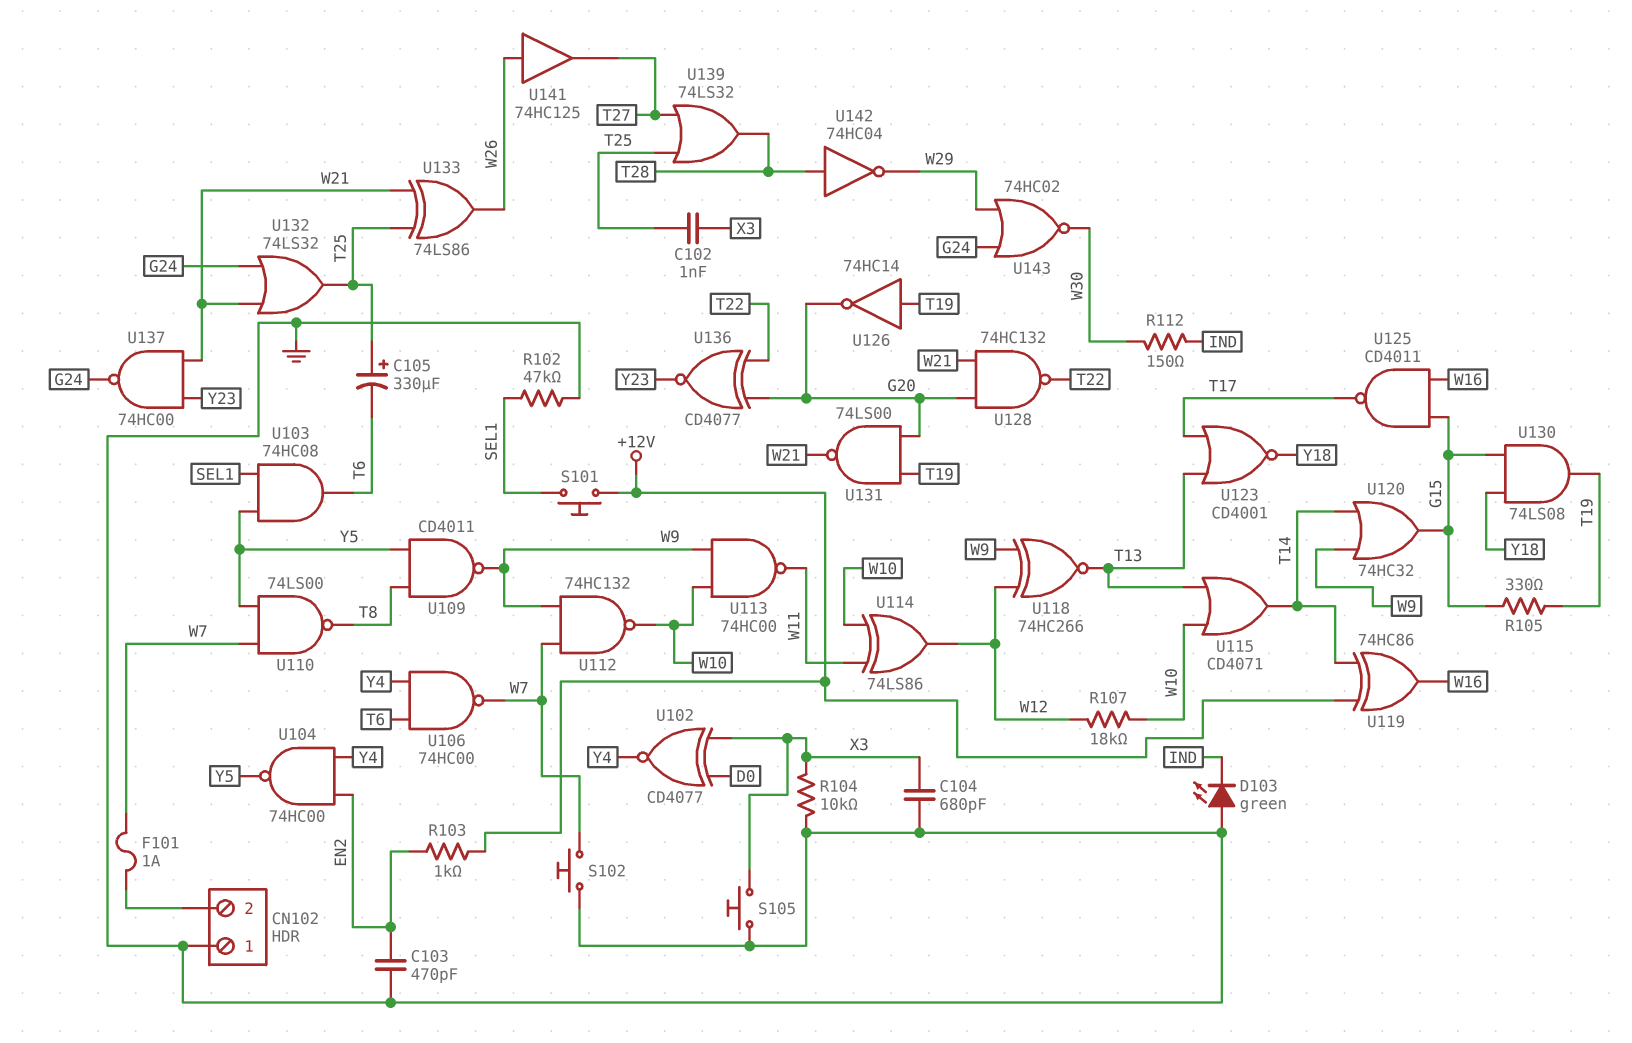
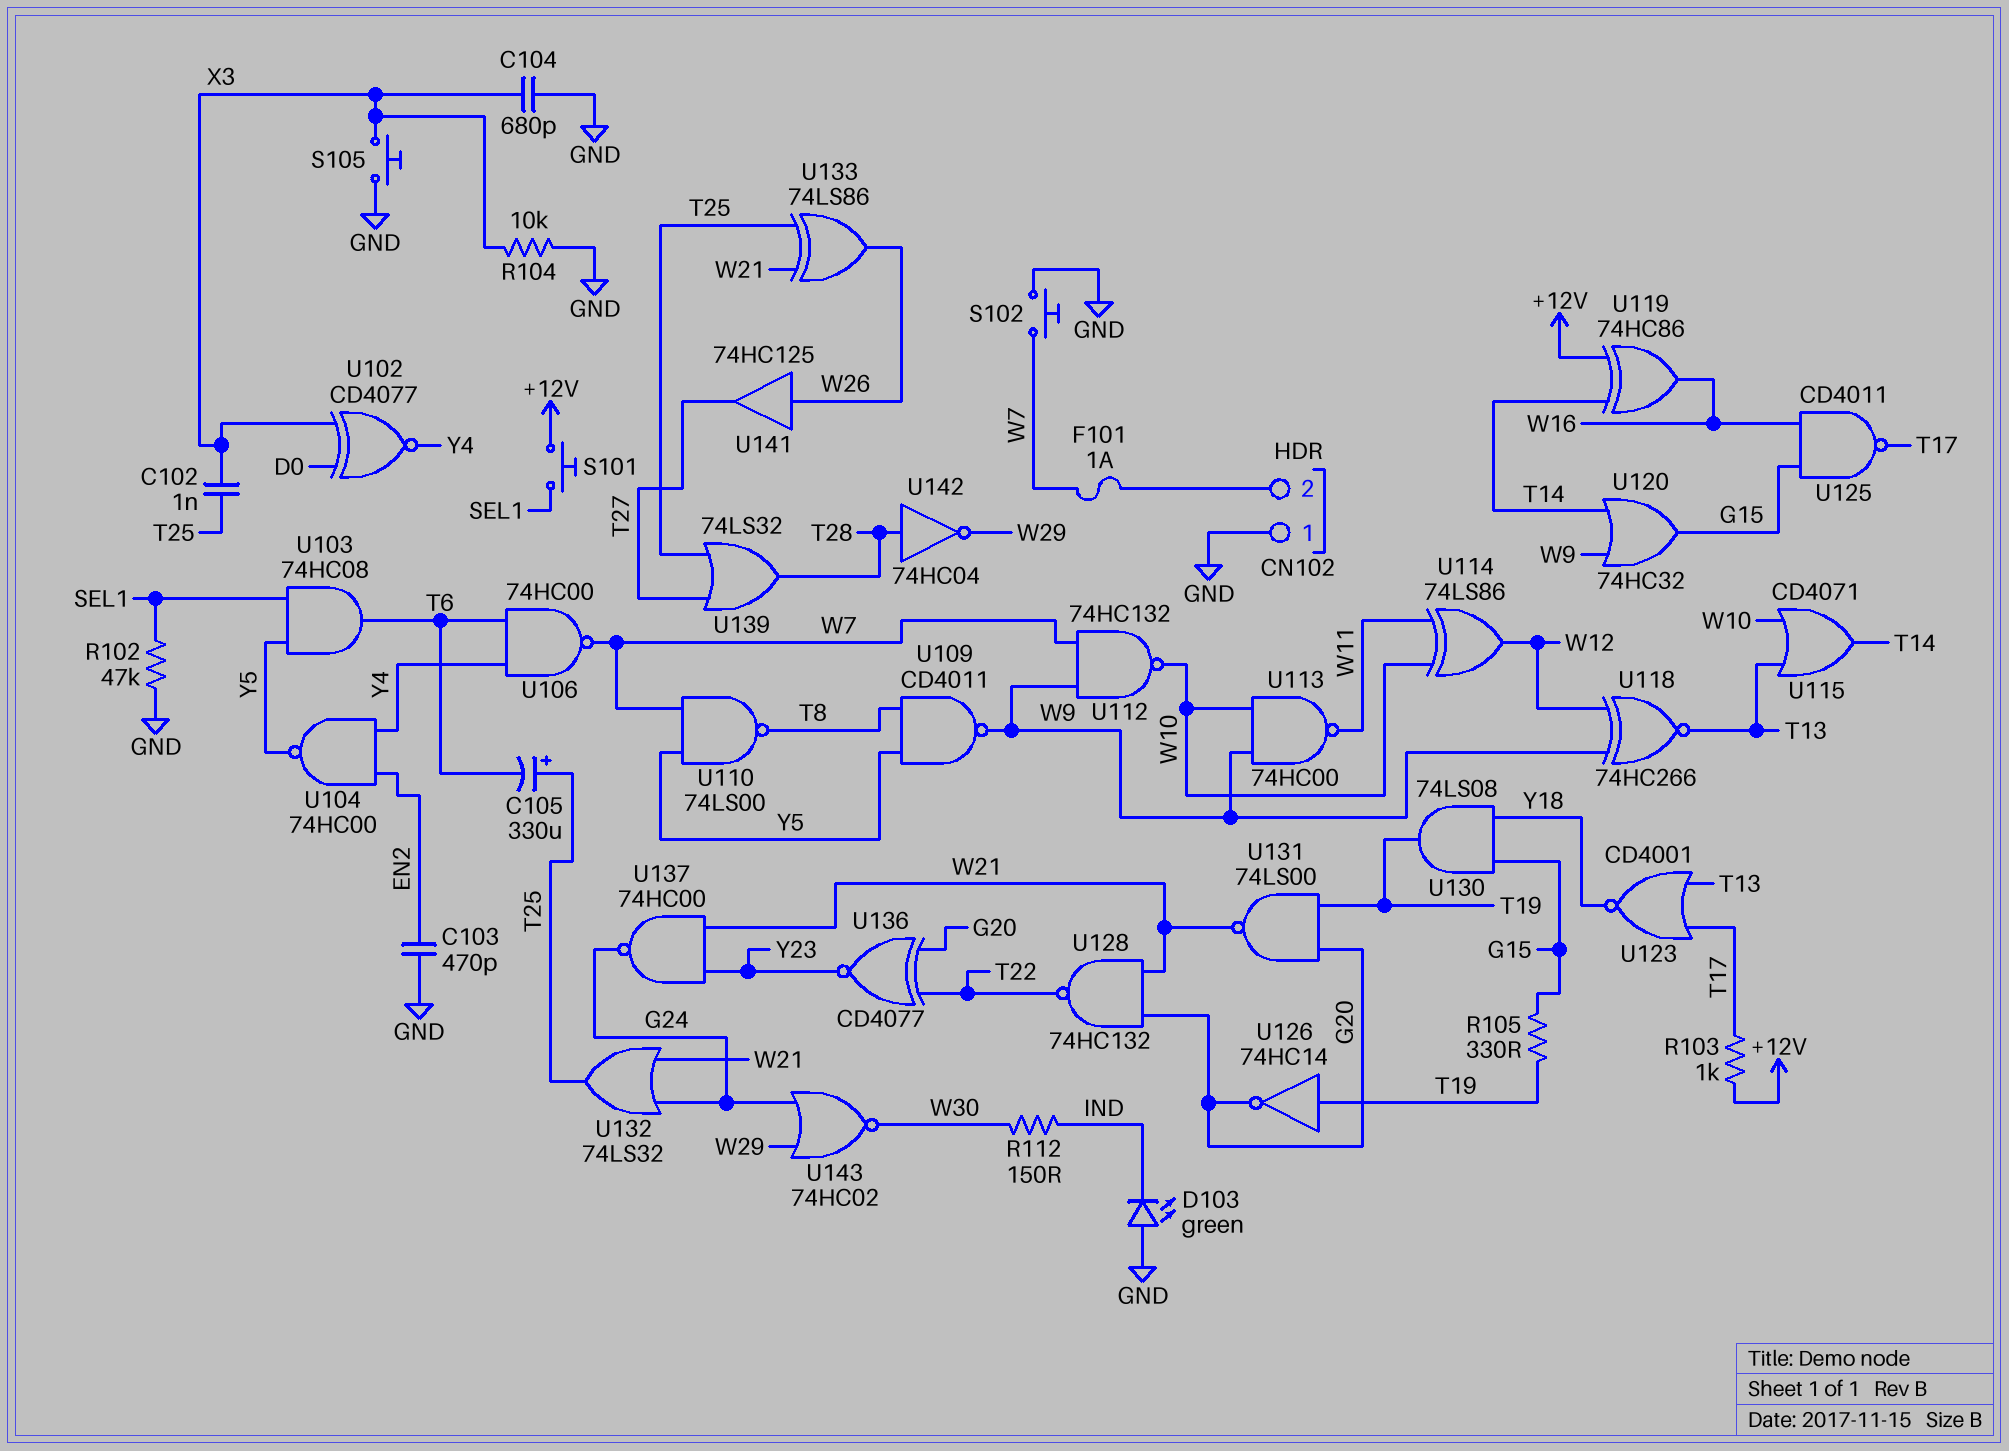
R103: 1k (+12V, EN2) -> 1k (+12V, T17)
R107: 18k (W10, W12) -> none

